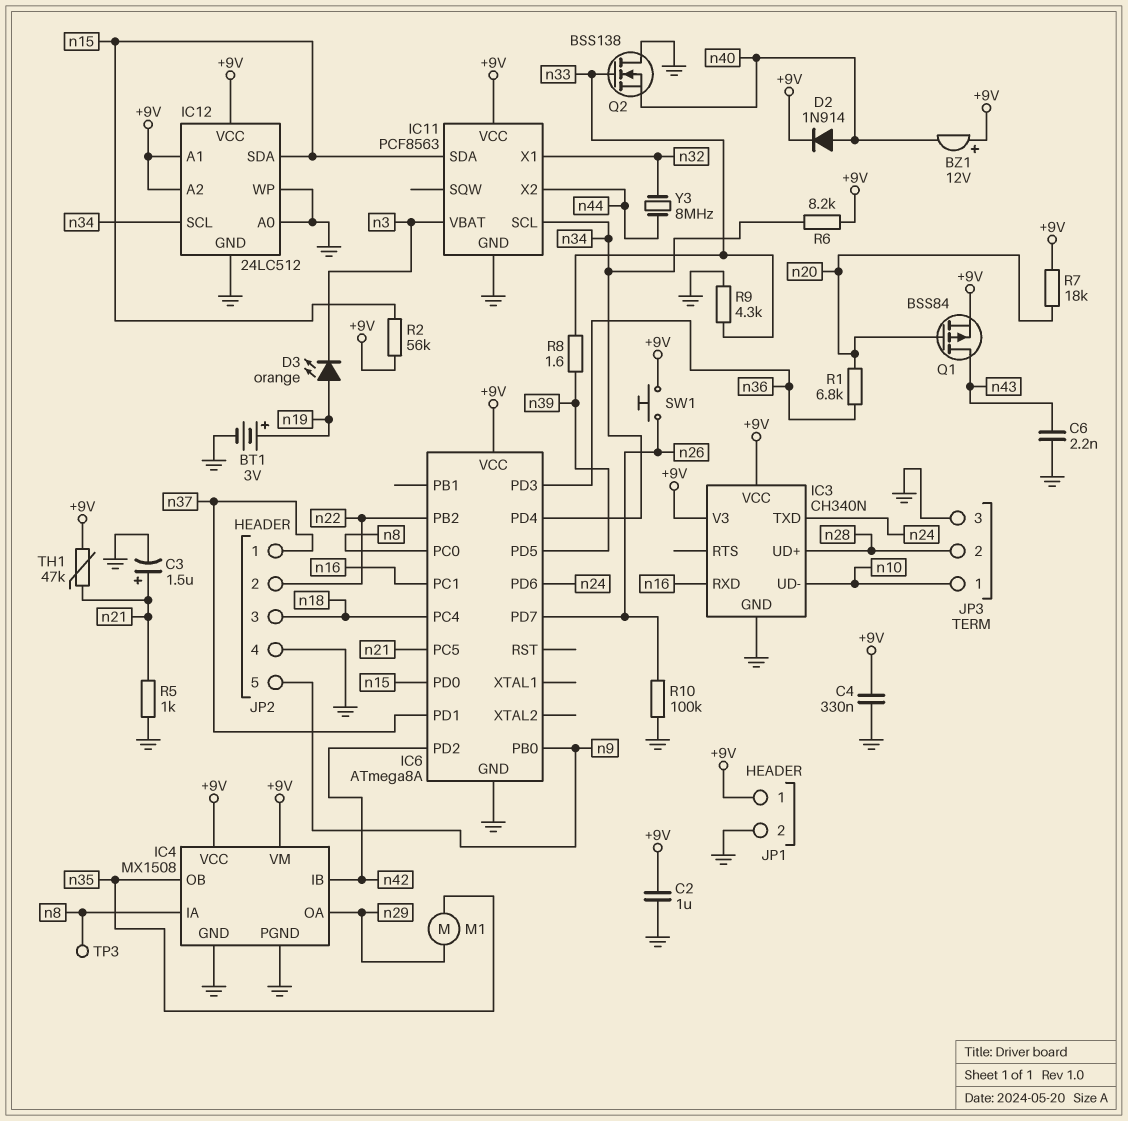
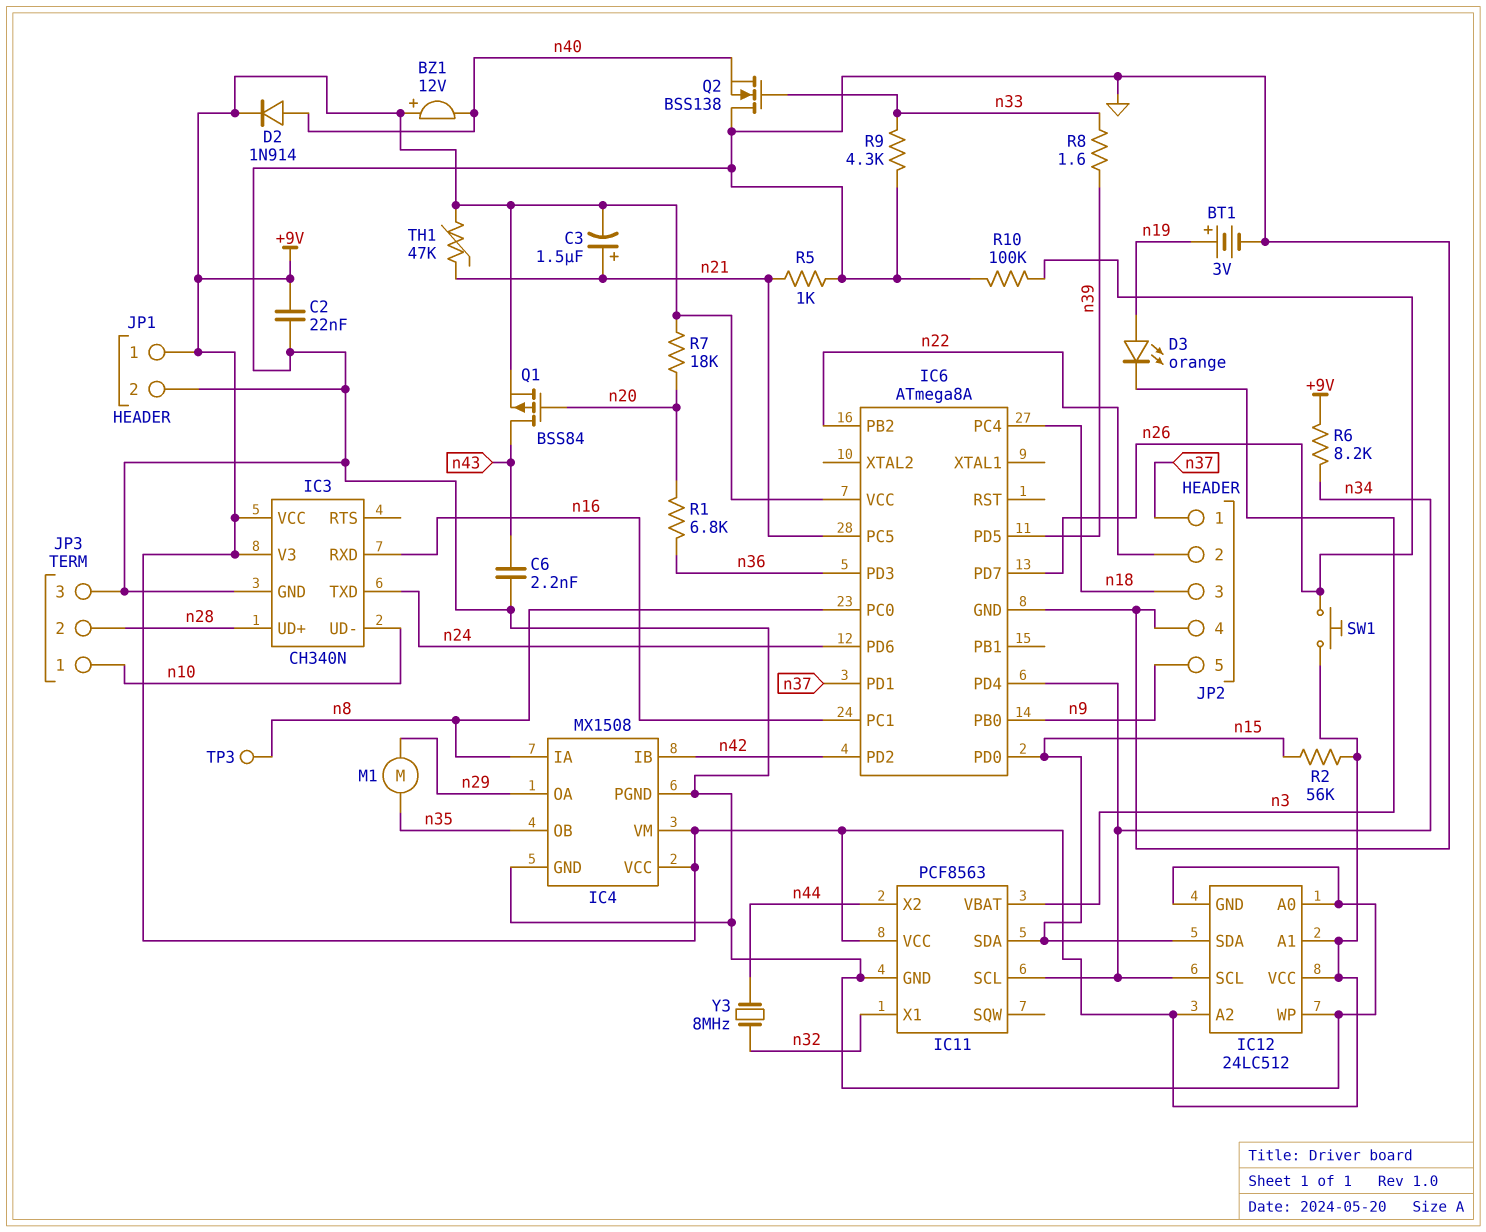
C2: 1uF (+9V, GND) -> 22nF (+9V, GND)
C3: 1.5uF (plus n21, minus GND) -> 1.5uF (plus n21, minus +9V)
C4: 330nF (+9V, GND) -> none

